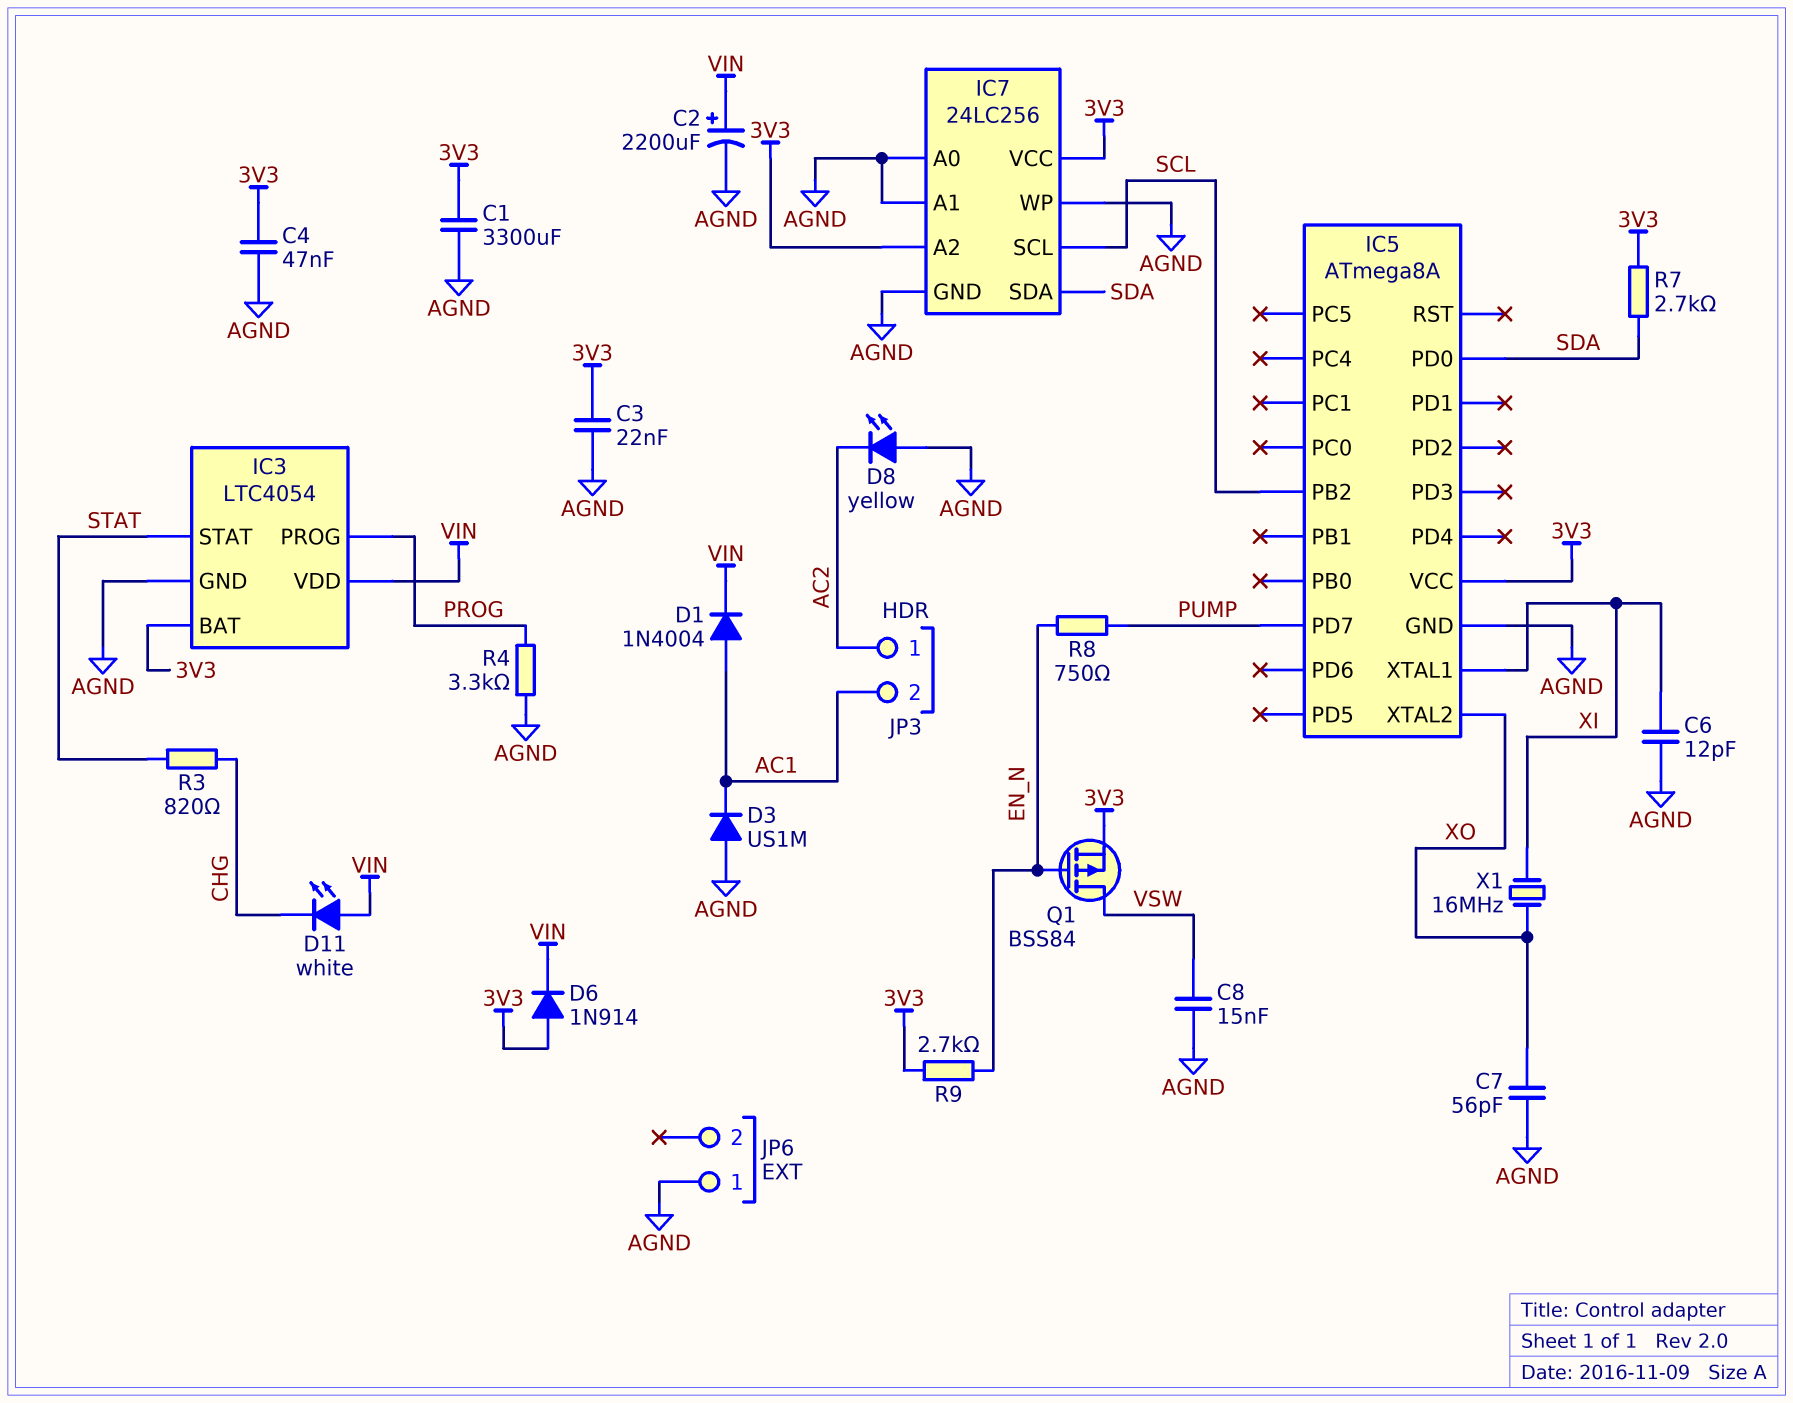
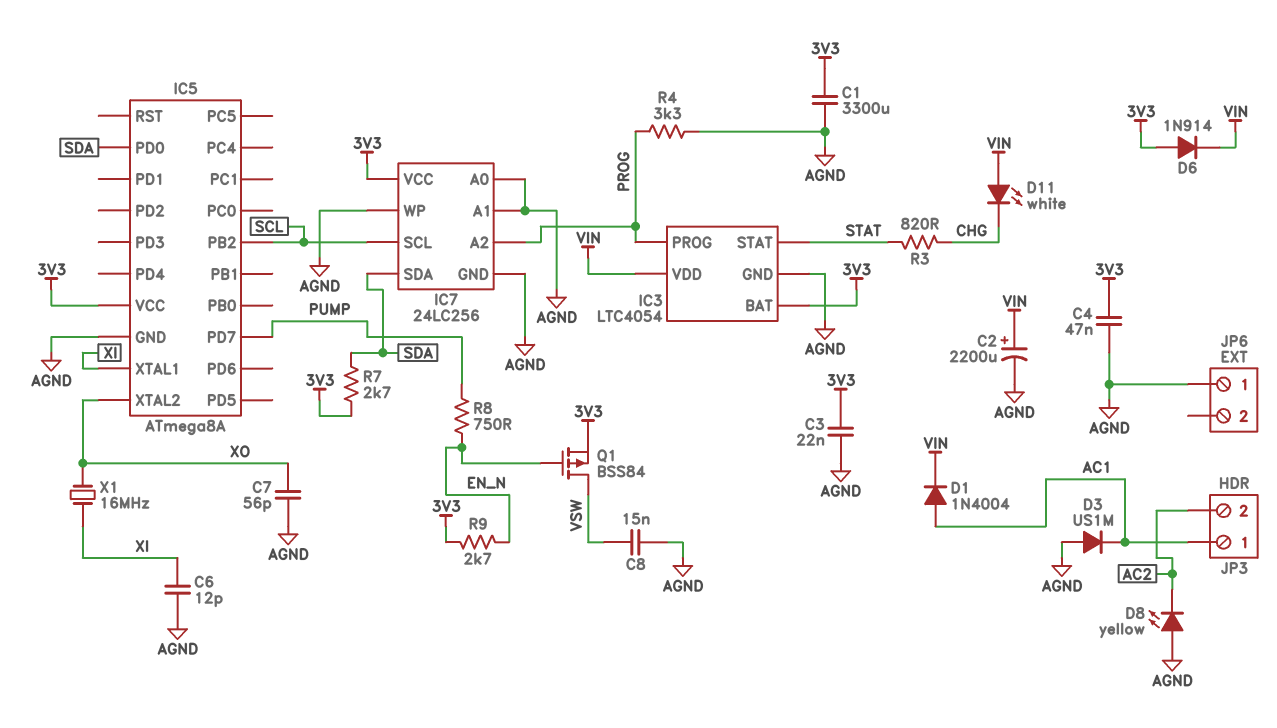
IC7 pin A2: 3V3 -> PROG
JP3 pin 1: AC2 -> AC1
JP3 pin 2: AC1 -> AC2

